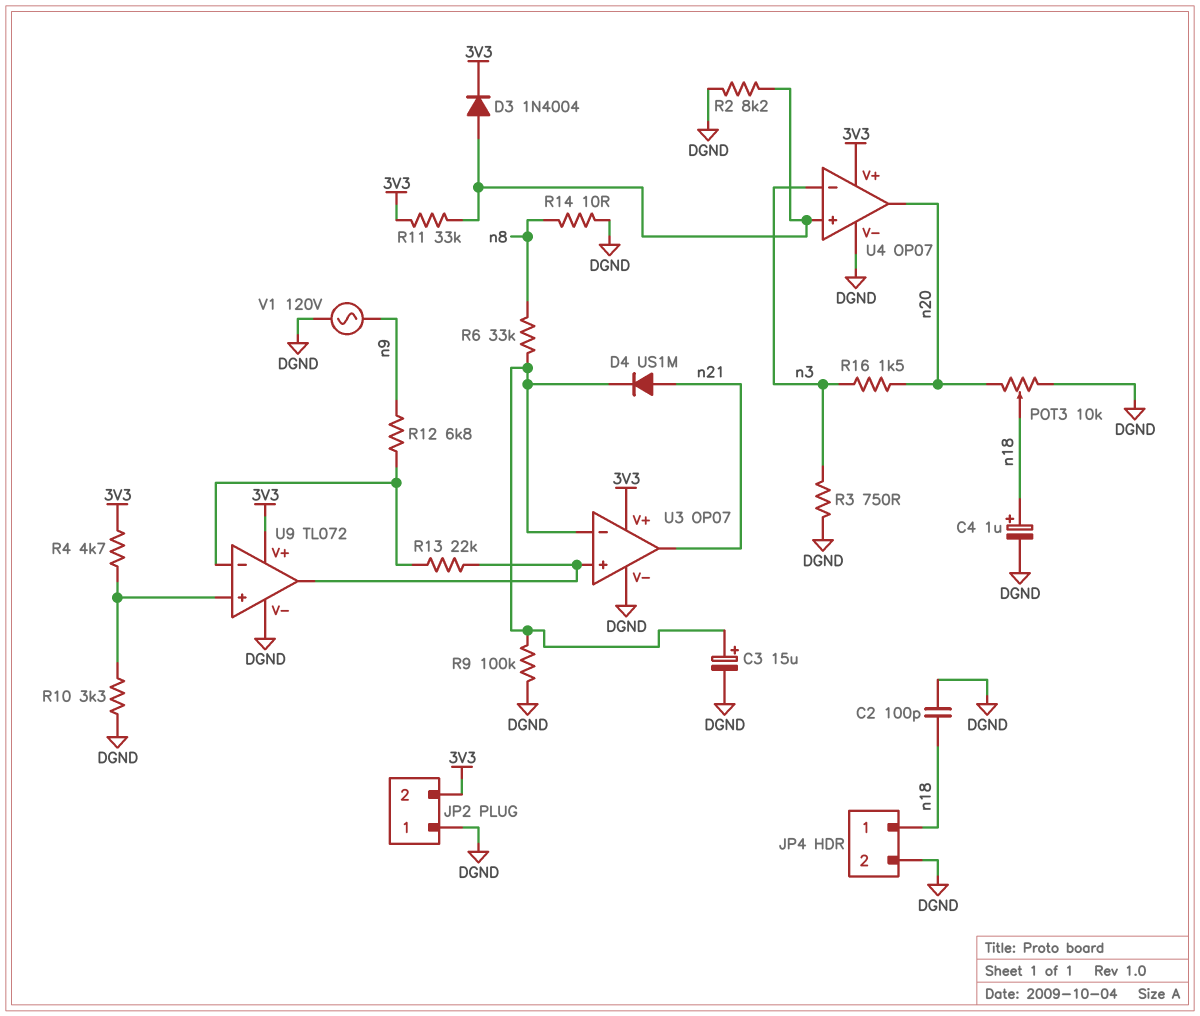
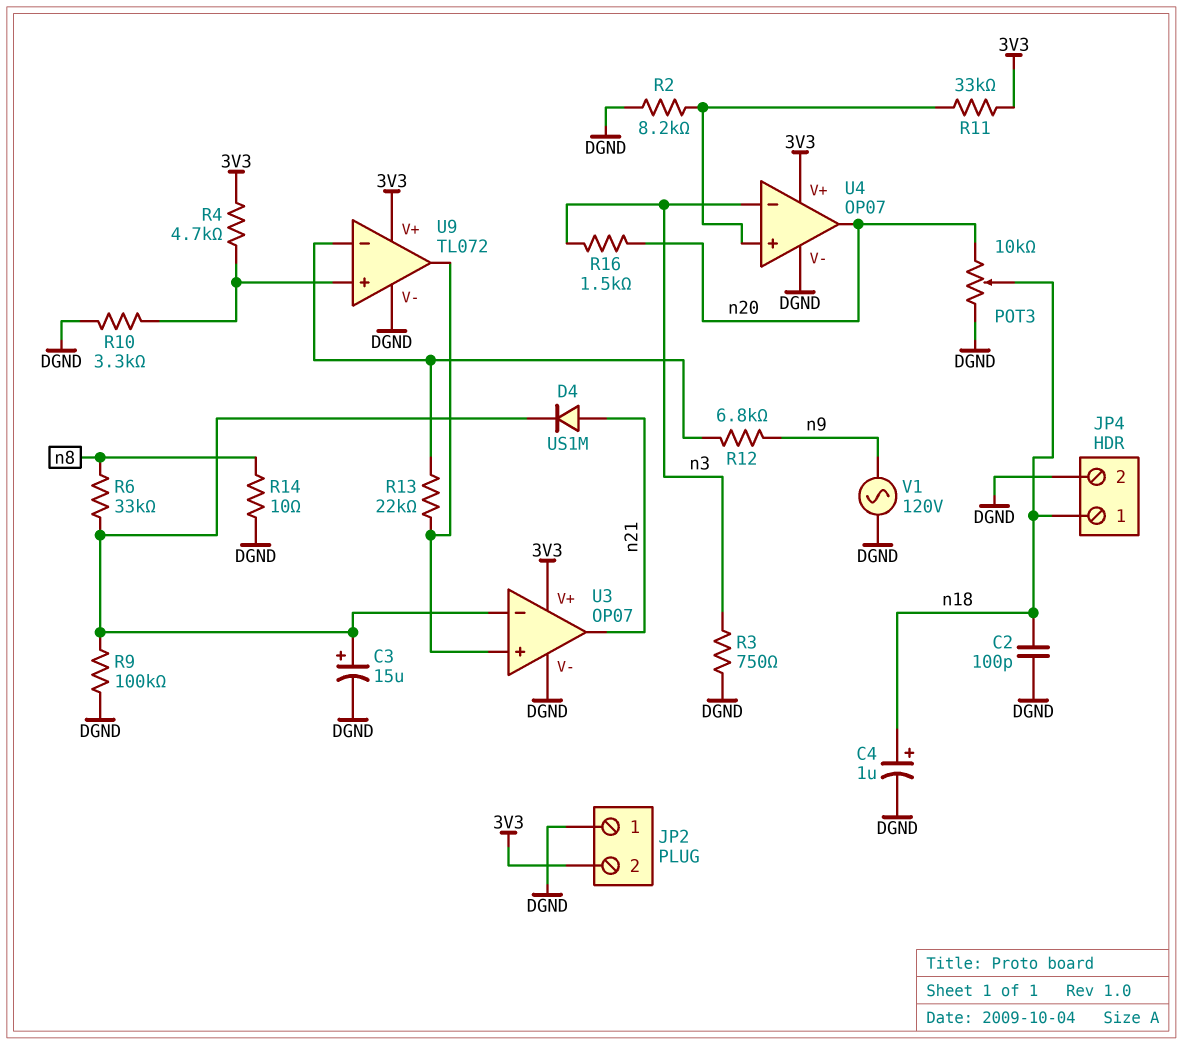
D3: diode 1N4004 (A U4/in+, K 3V3) -> none

